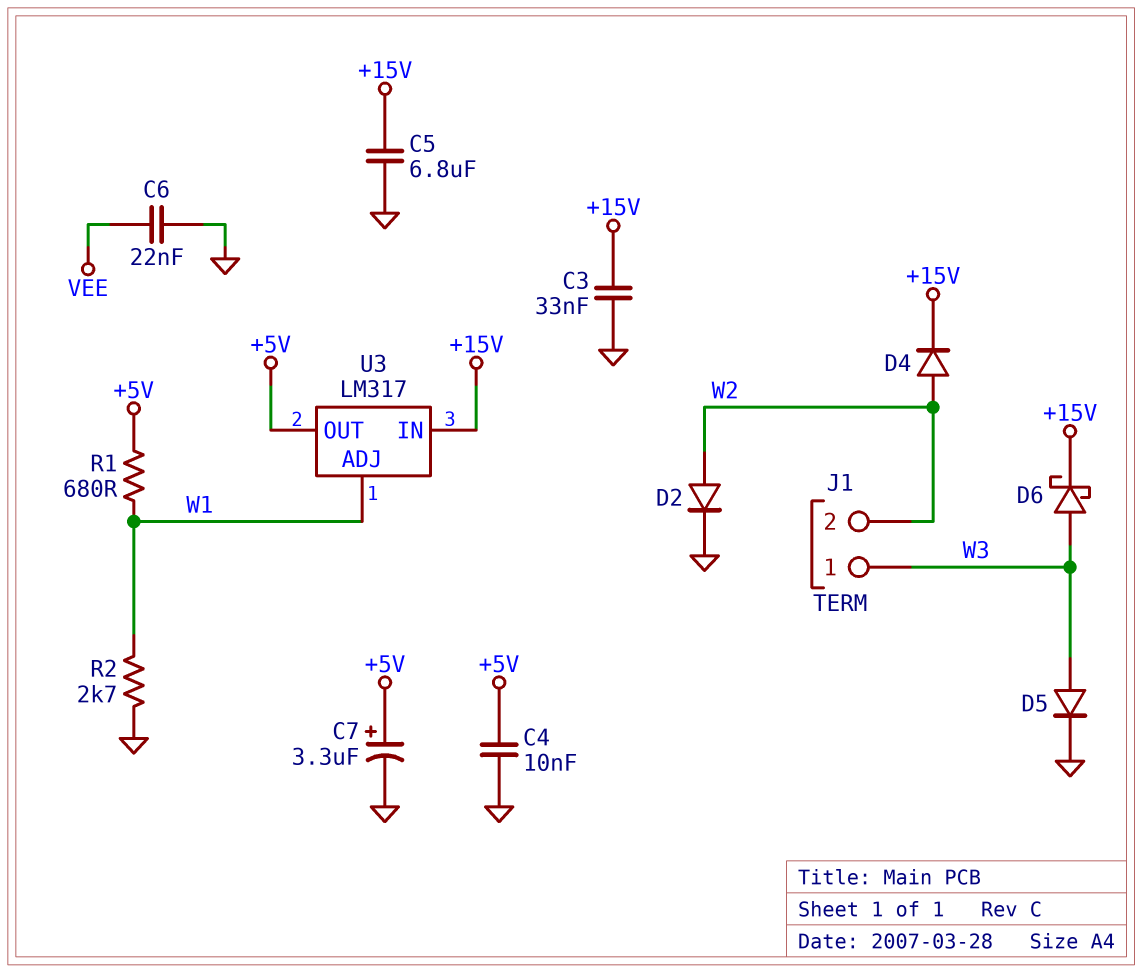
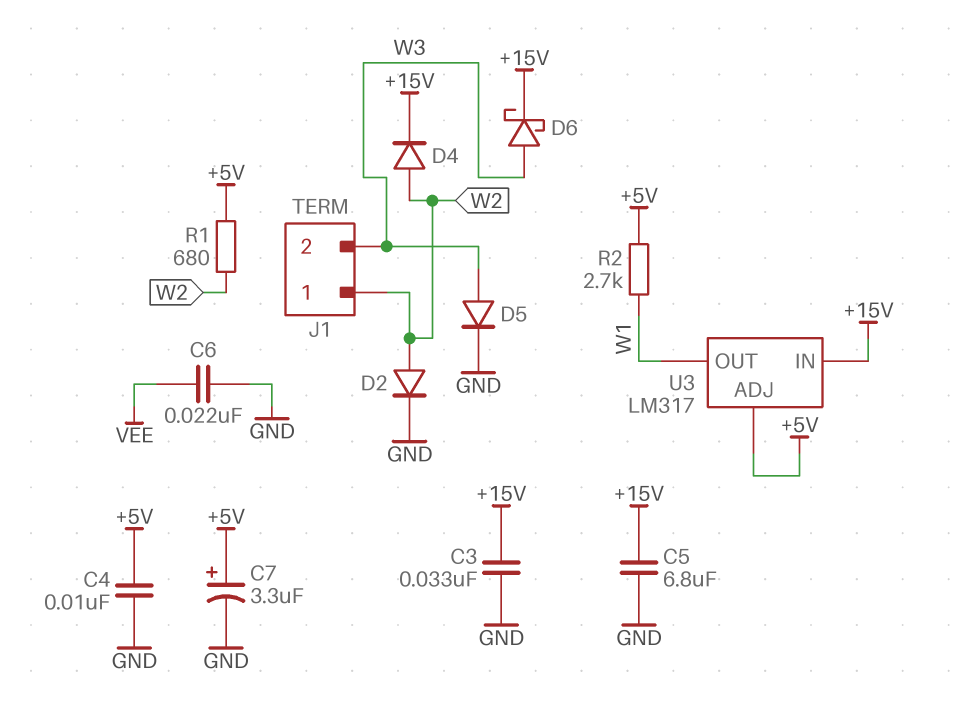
J1 pin 1: W3 -> W2
J1 pin 2: W2 -> W3
R1: 680 (+5V, W1) -> 680 (+5V, W2)
R2: 2.7k (GND, W1) -> 2.7k (+5V, W1)
U3 pin ADJ: W1 -> +5V
U3 pin OUT: +5V -> W1

